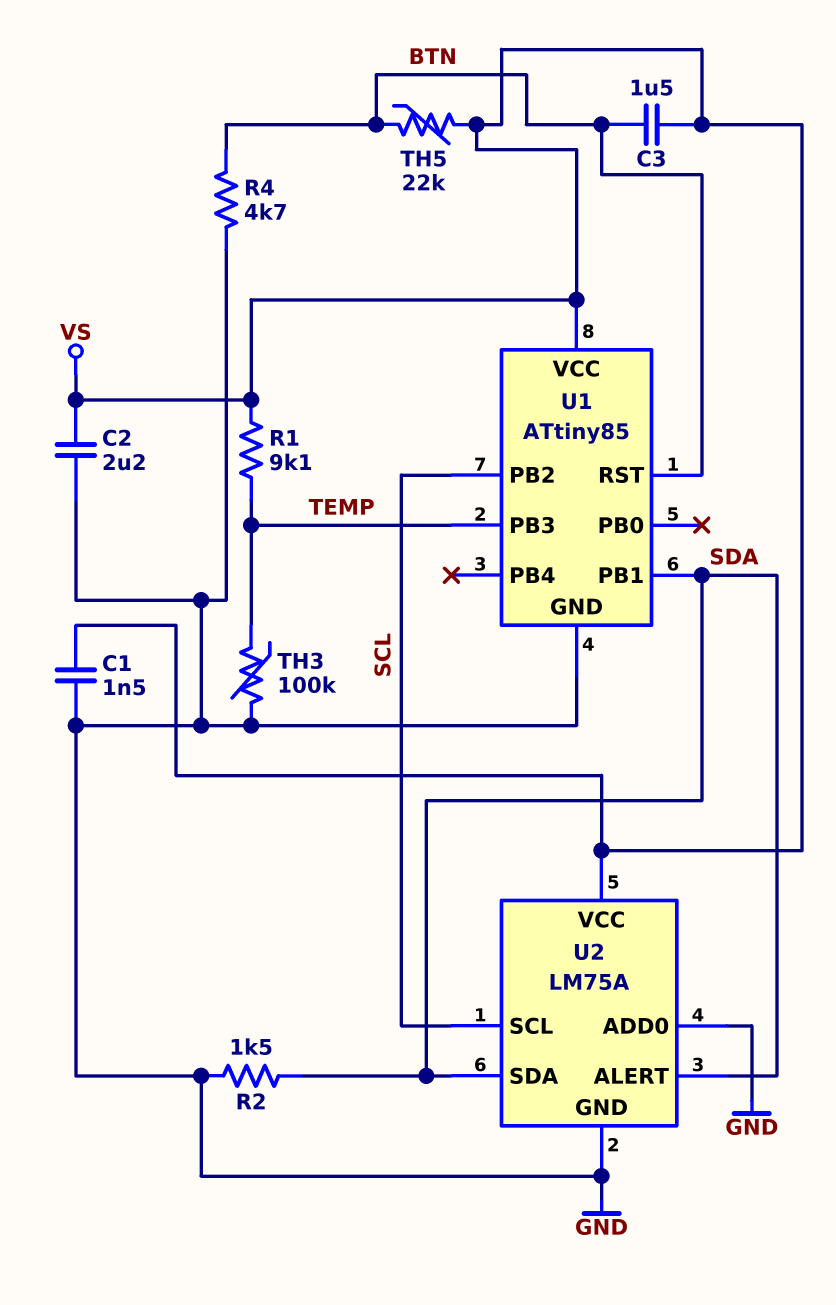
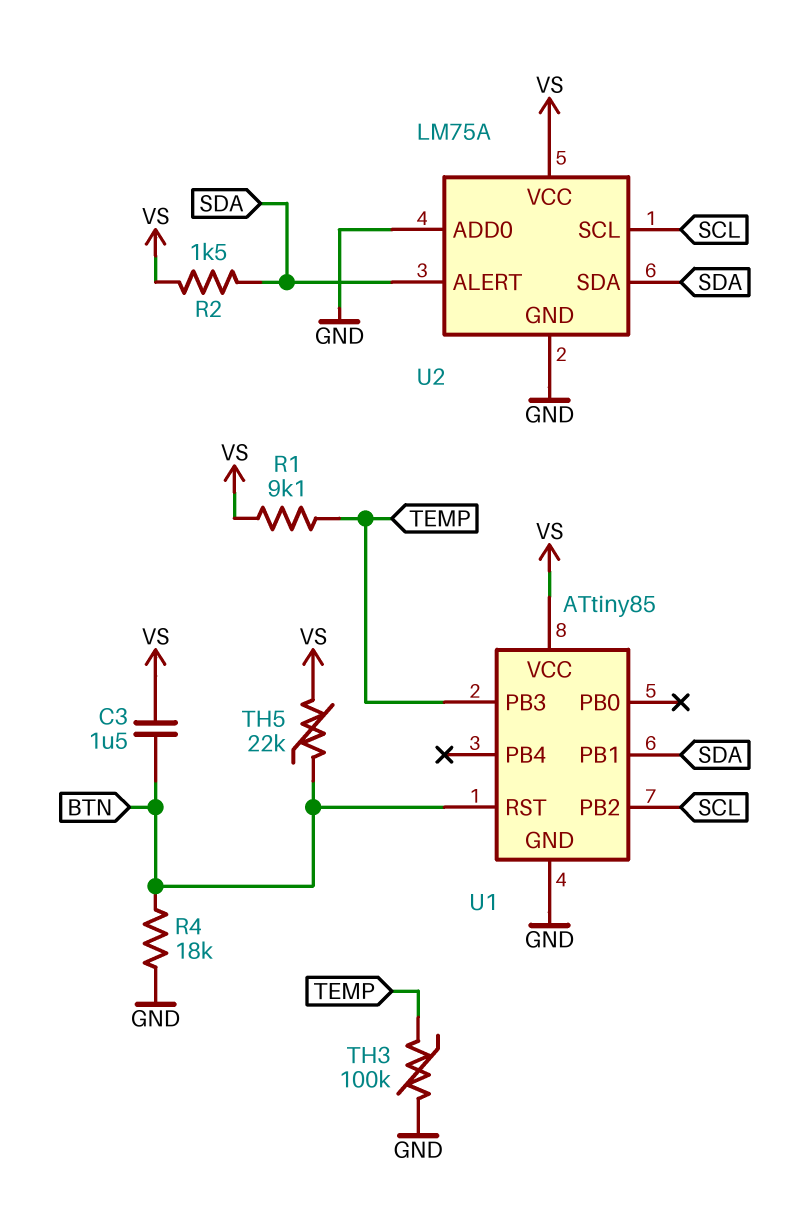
C1: 1.5nF (GND, VS) -> none
C2: 2.2uF (GND, VS) -> none
R2: 1.5k (GND, SDA) -> 1.5k (SDA, VS)
R4: 4.7k (BTN, GND) -> 18k (BTN, GND)

